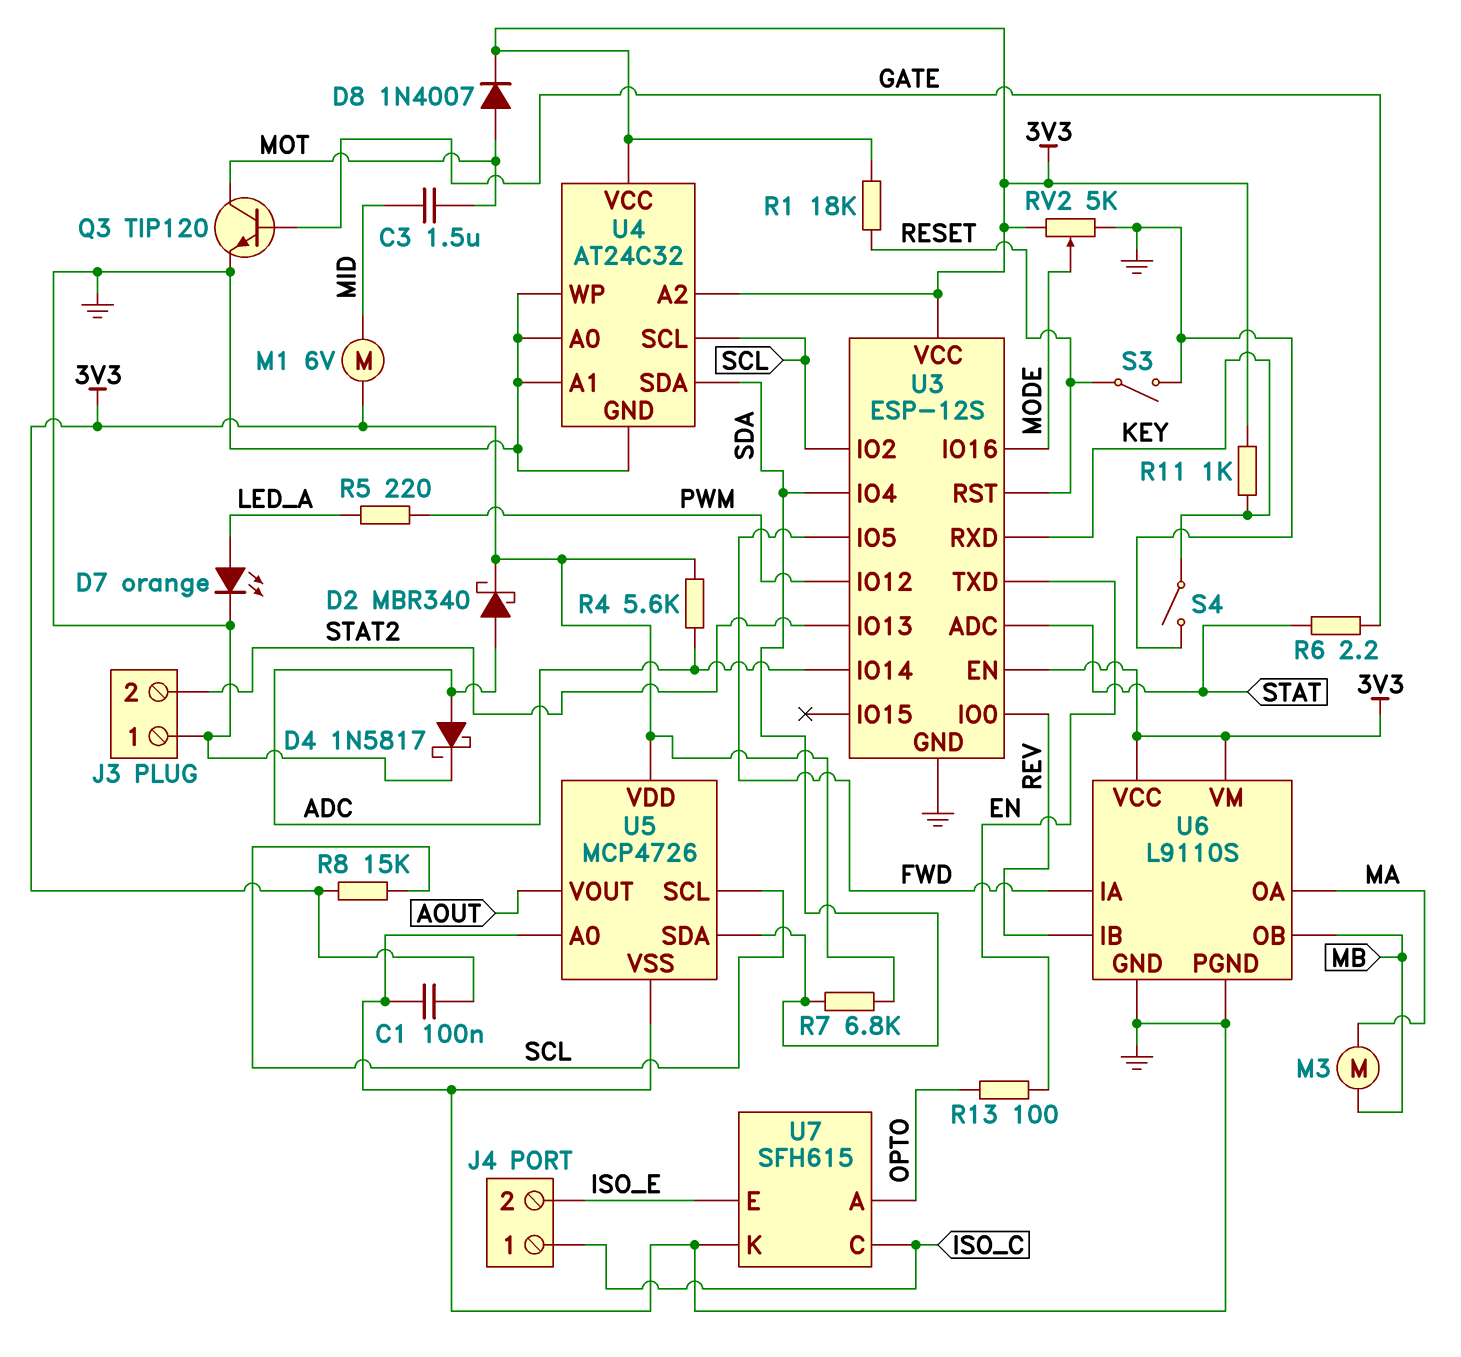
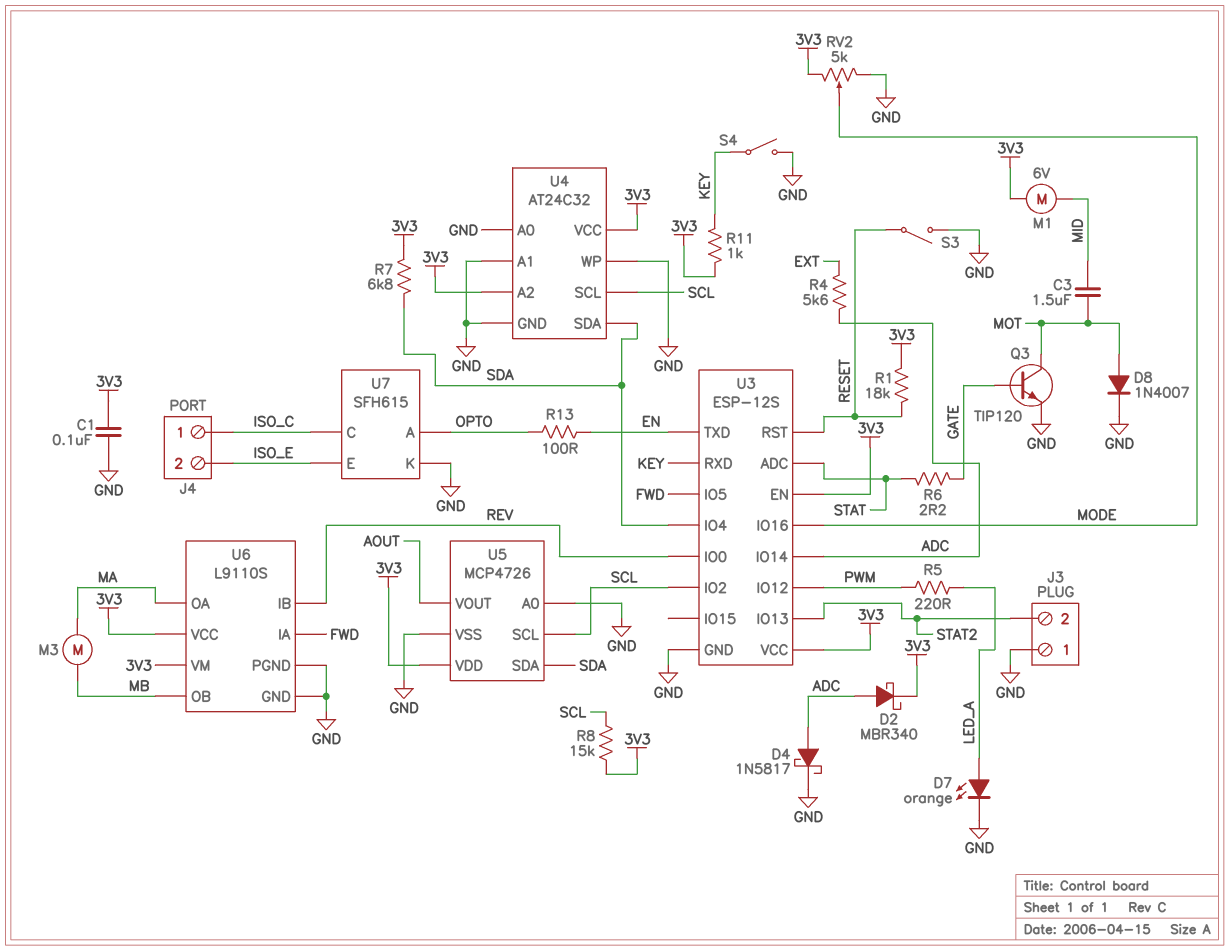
D8: diode 1N4007 (A MOT, K 3V3) -> diode 1N4007 (A MOT, K GND)
R4: 5.6k (3V3, ADC) -> 5.6k (ADC, EXT)

